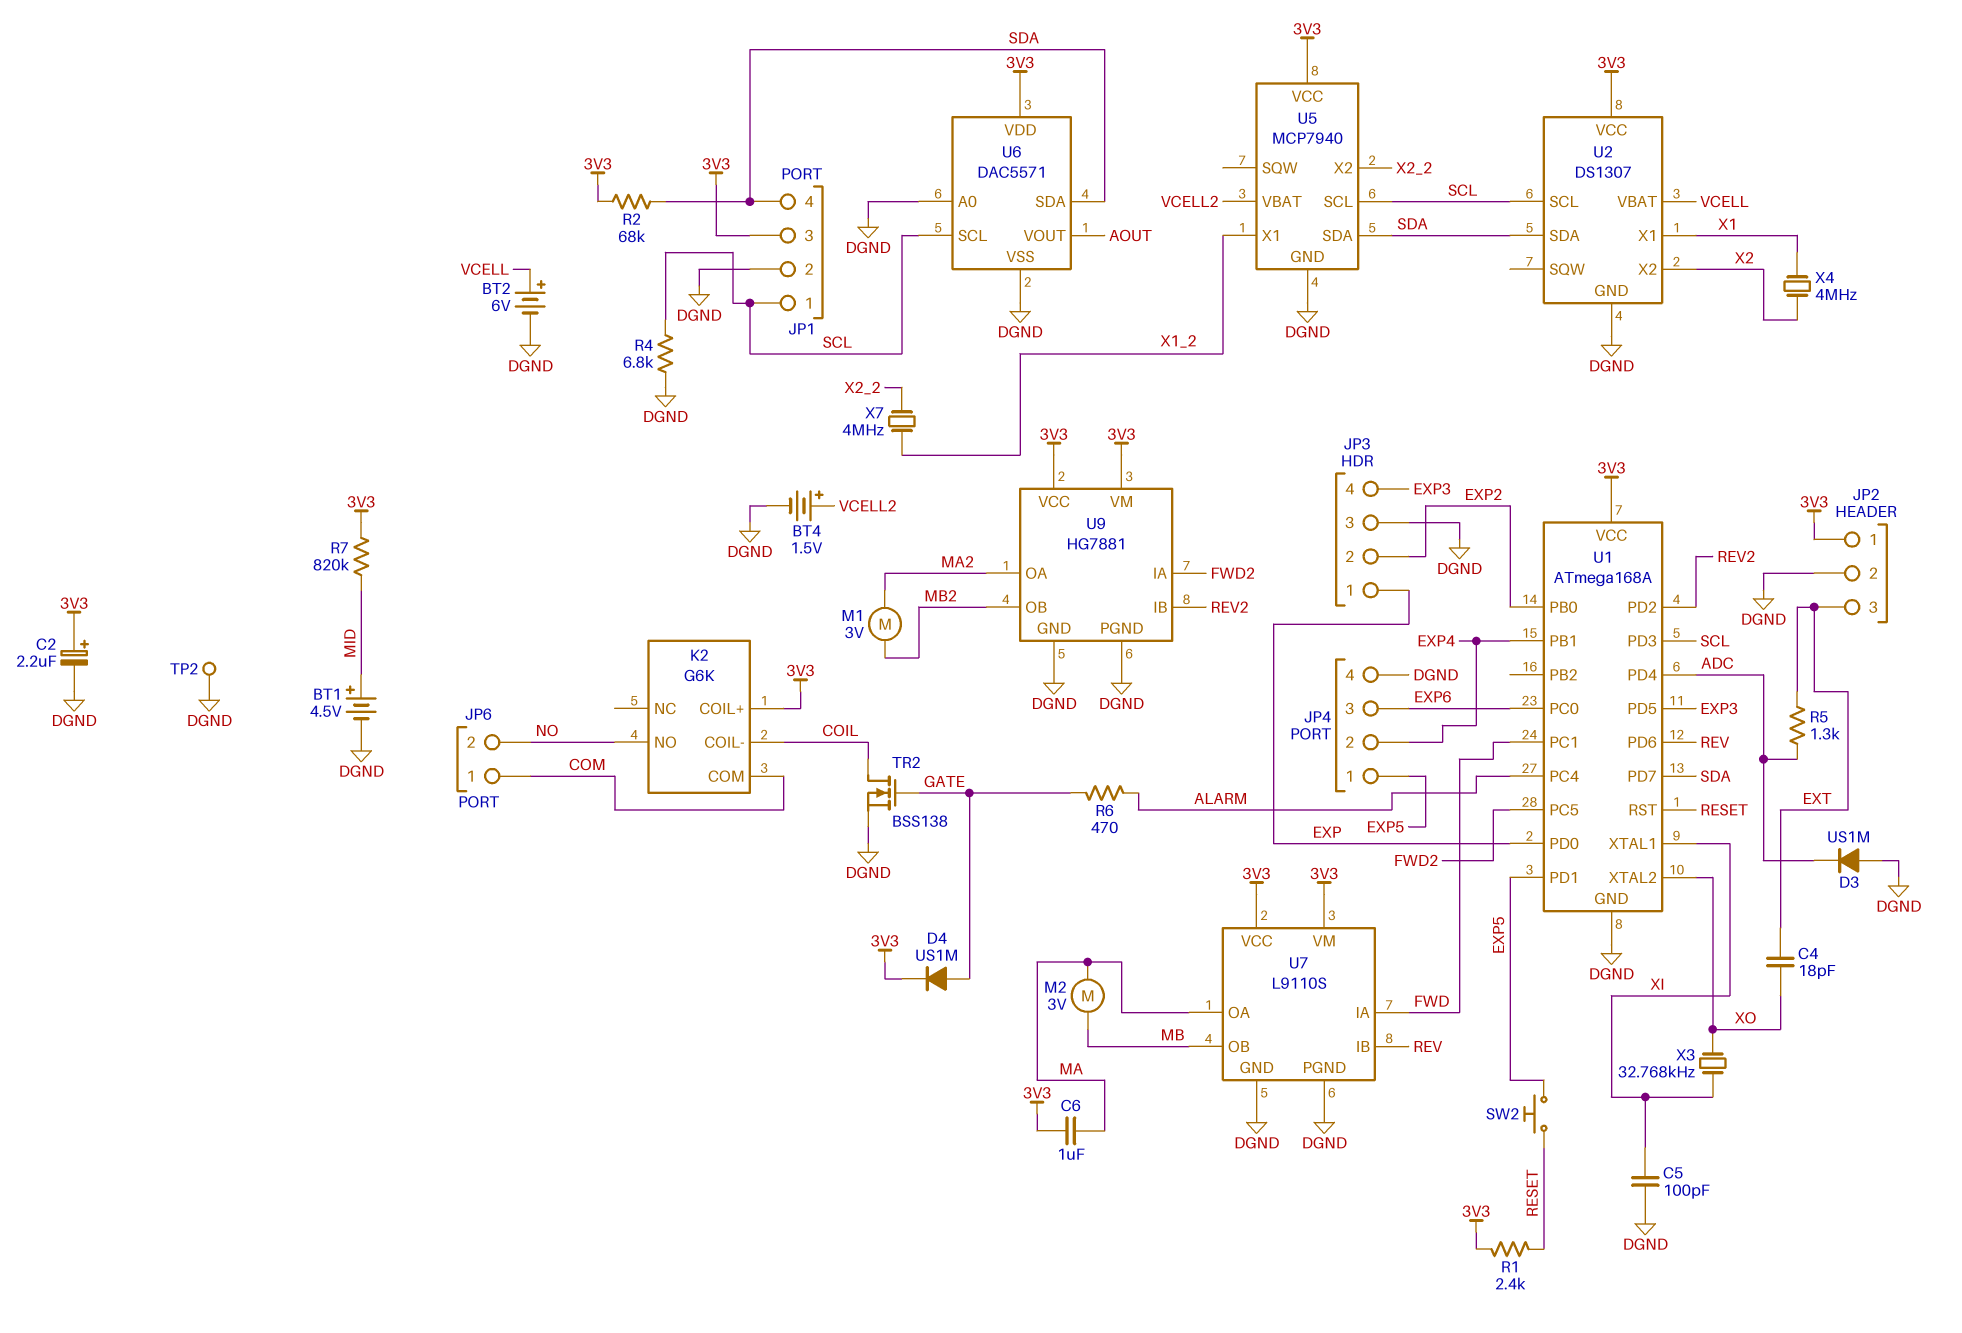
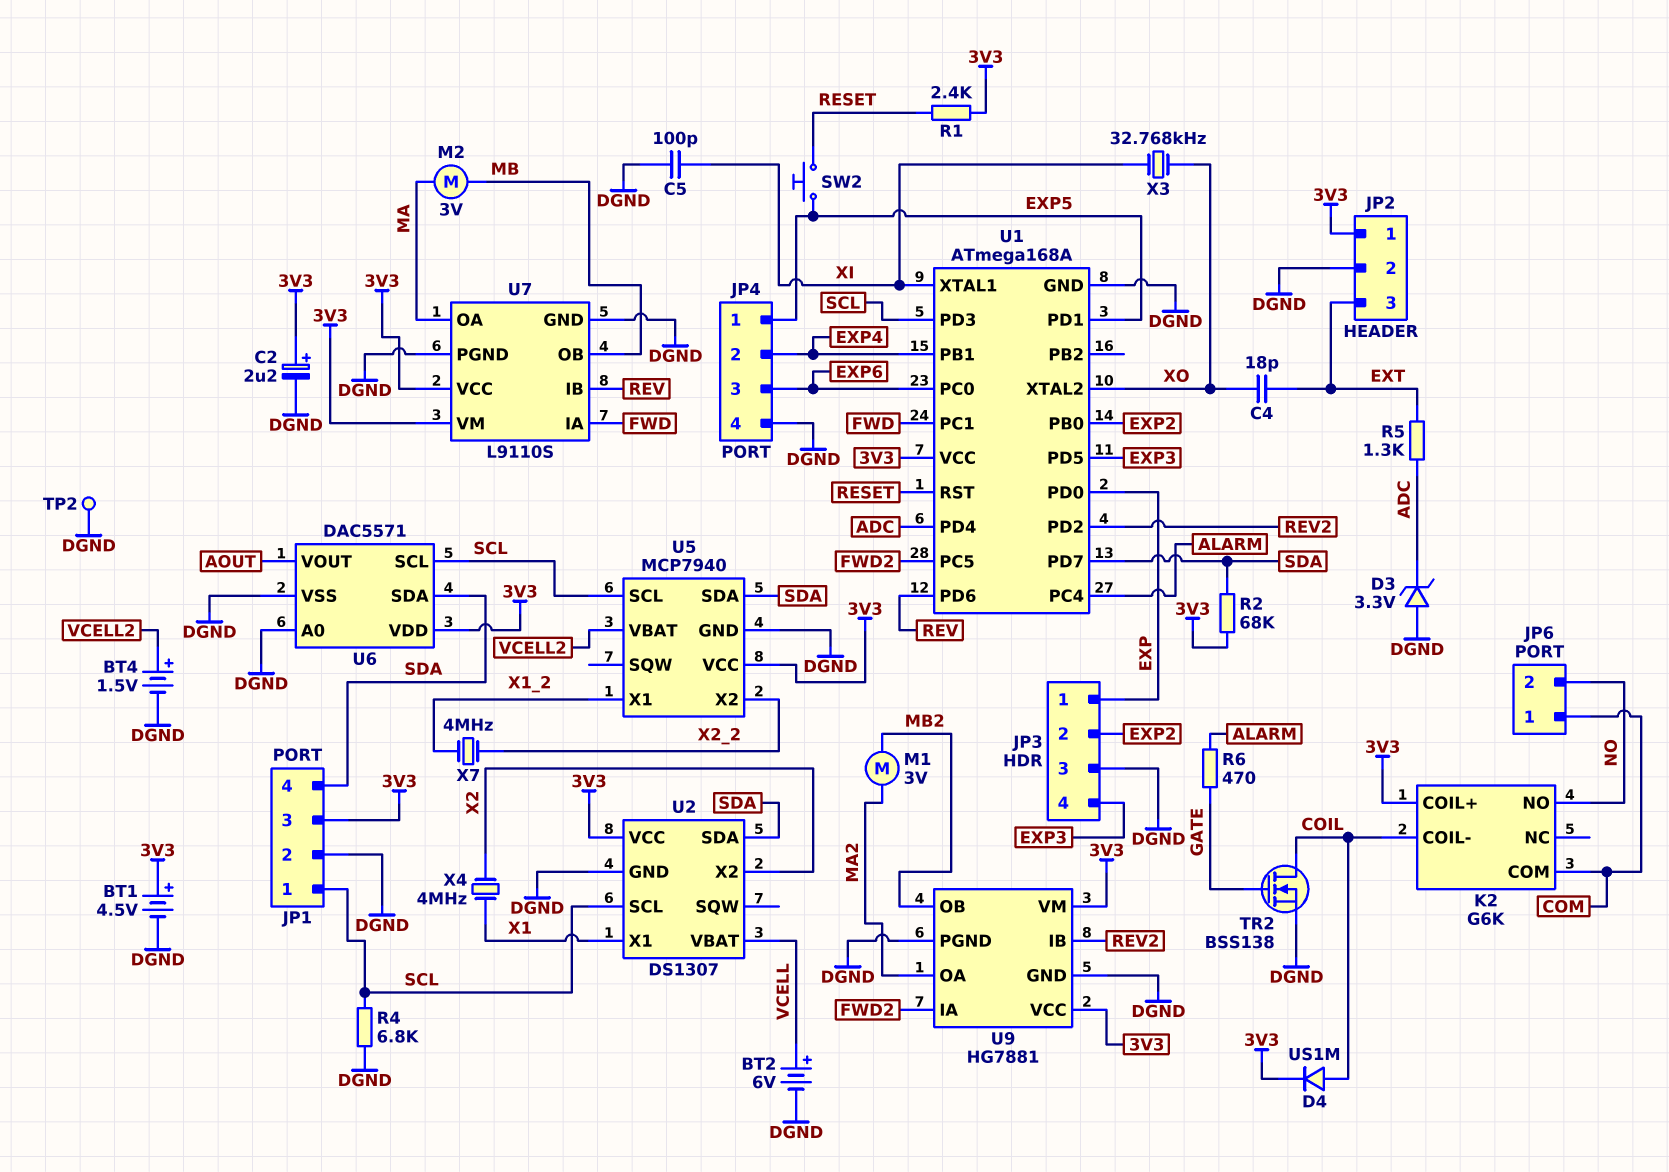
BT1: 4.5V (plus MID, minus DGND) -> 4.5V (plus 3V3, minus DGND)
C6: 1uF (3V3, MA) -> none
D3: diode US1M (A DGND, K ADC) -> zener 3.3V (A DGND, K ADC)
D4: diode US1M (A GATE, K 3V3) -> diode US1M (A COIL, K 3V3)
R7: 820k (3V3, MID) -> none

